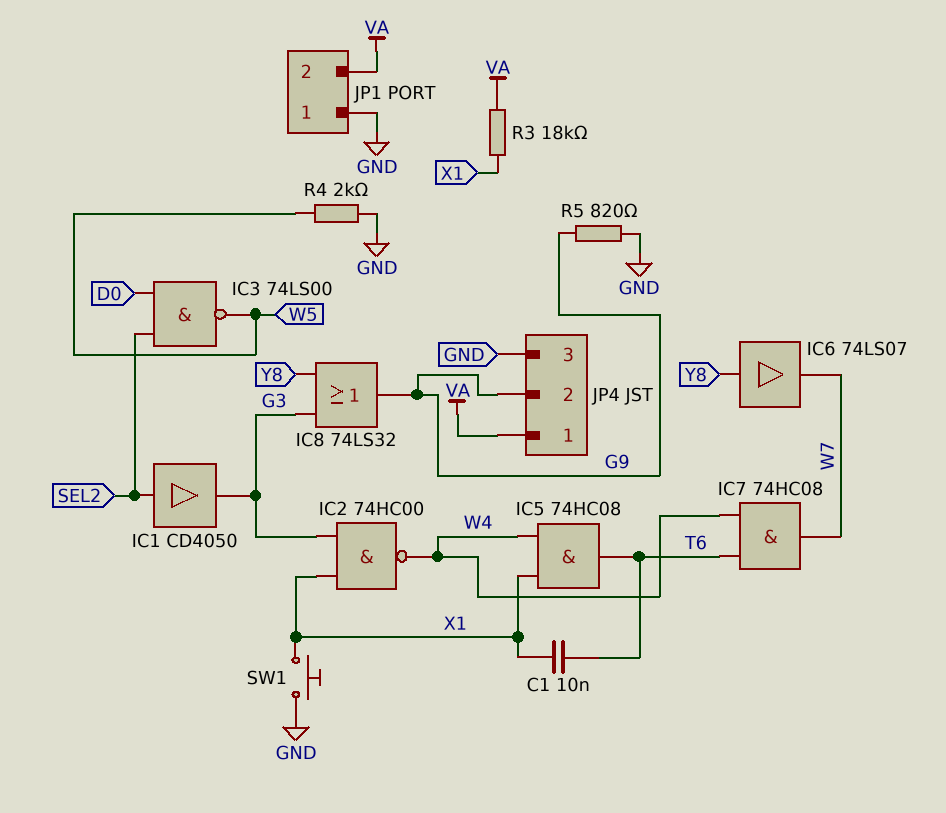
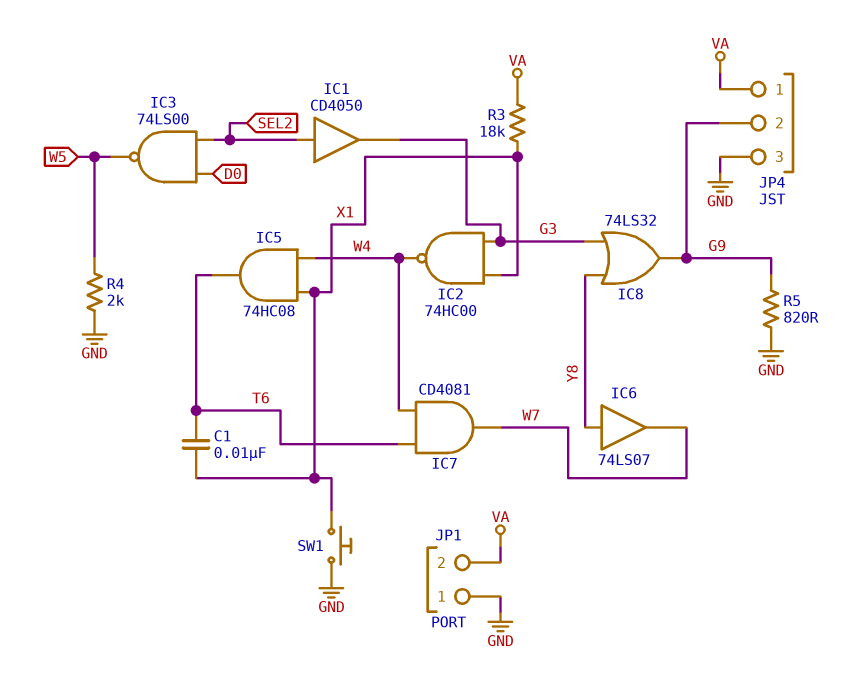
IC7: AND 74HC08 (in T6, in W4, out W7) -> AND CD4081 (in T6, in W4, out W7)

